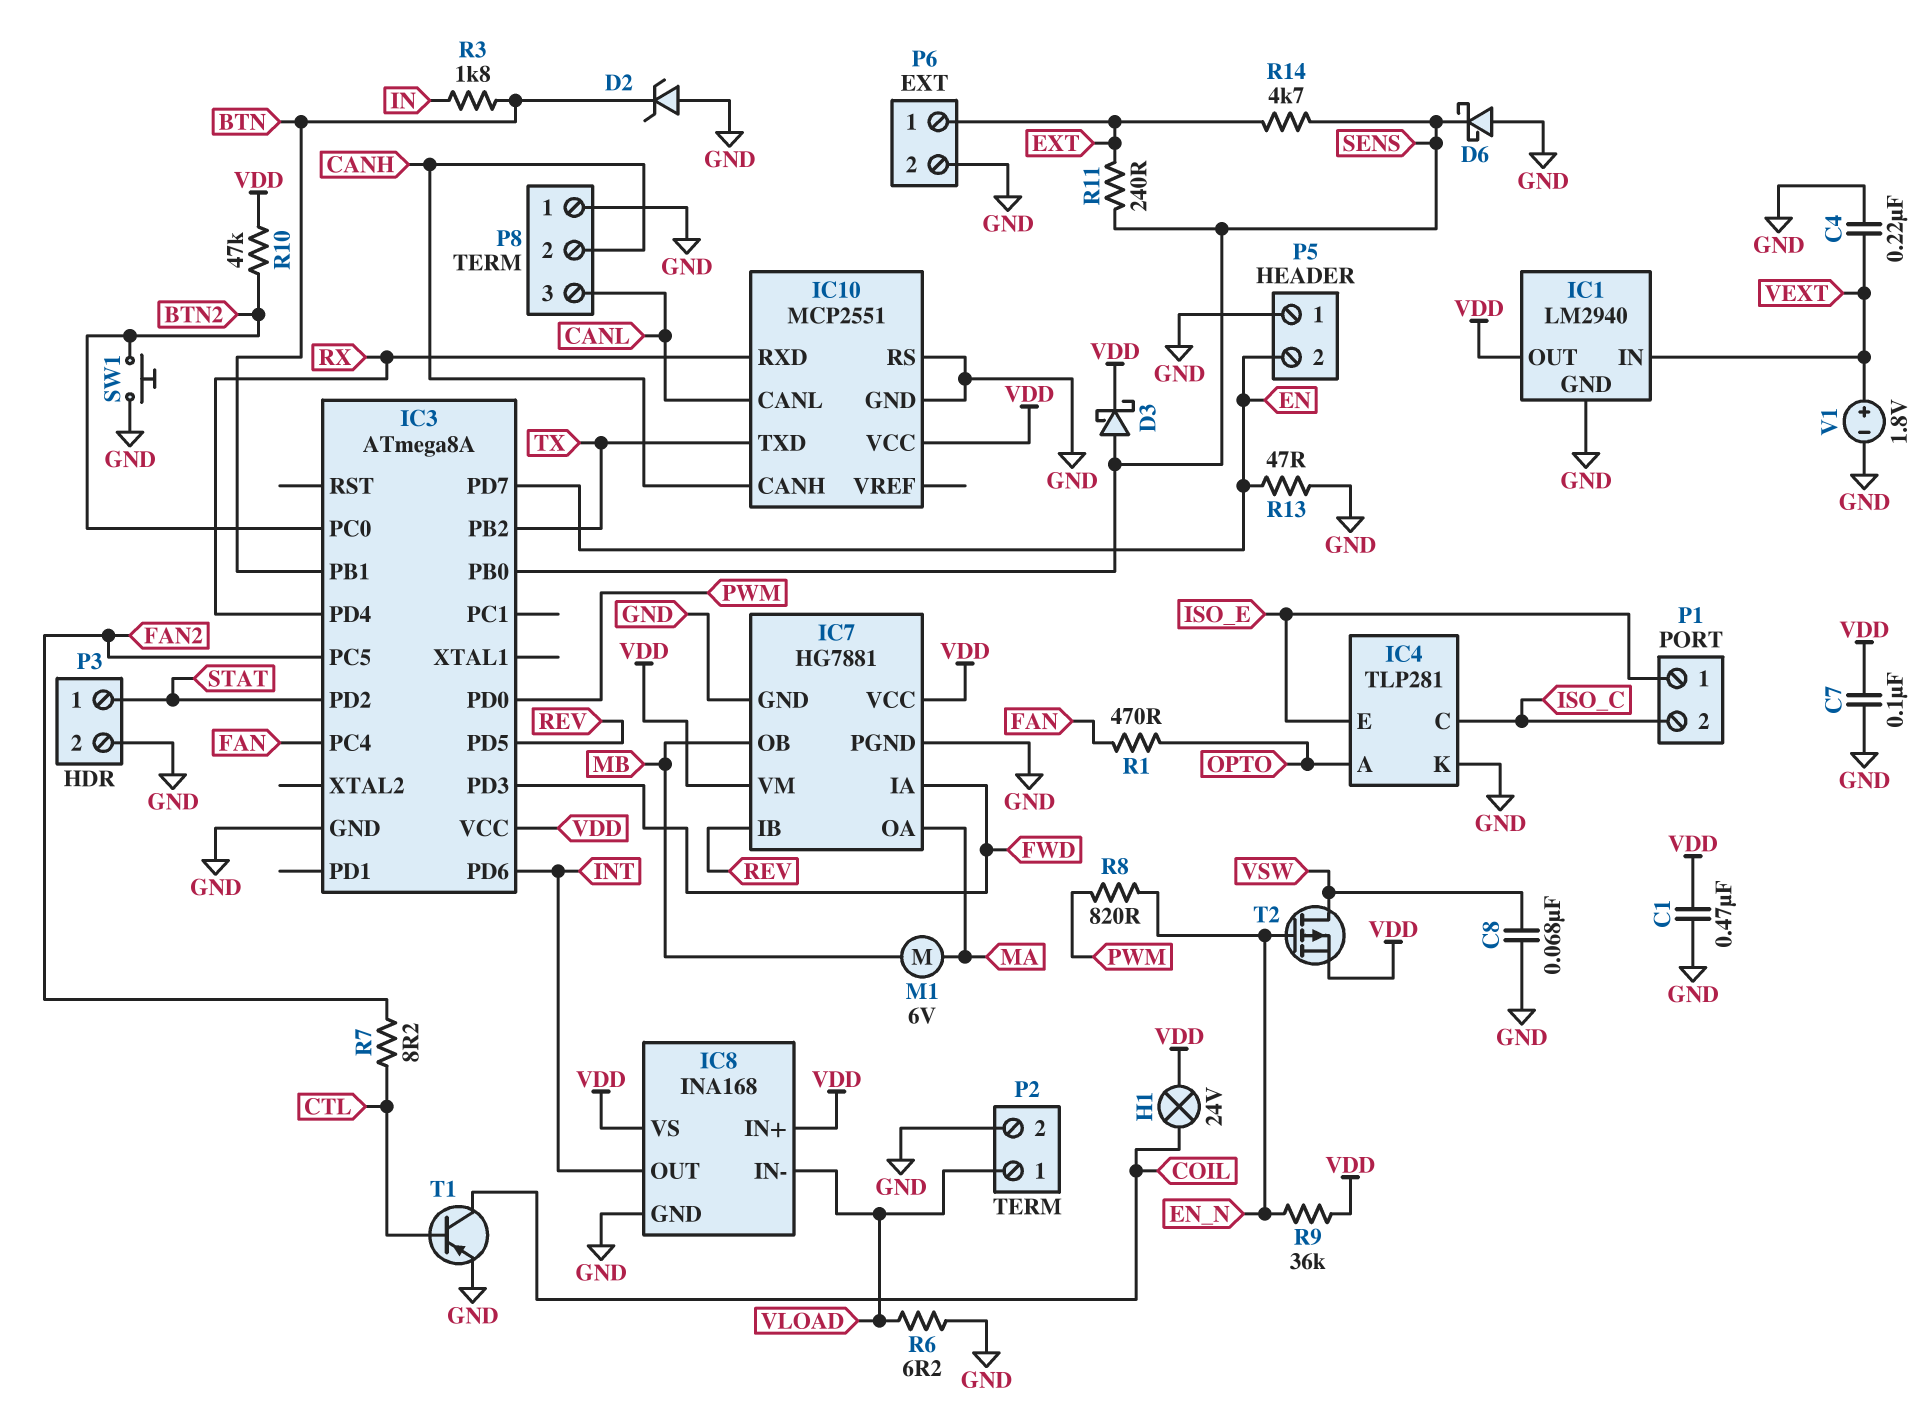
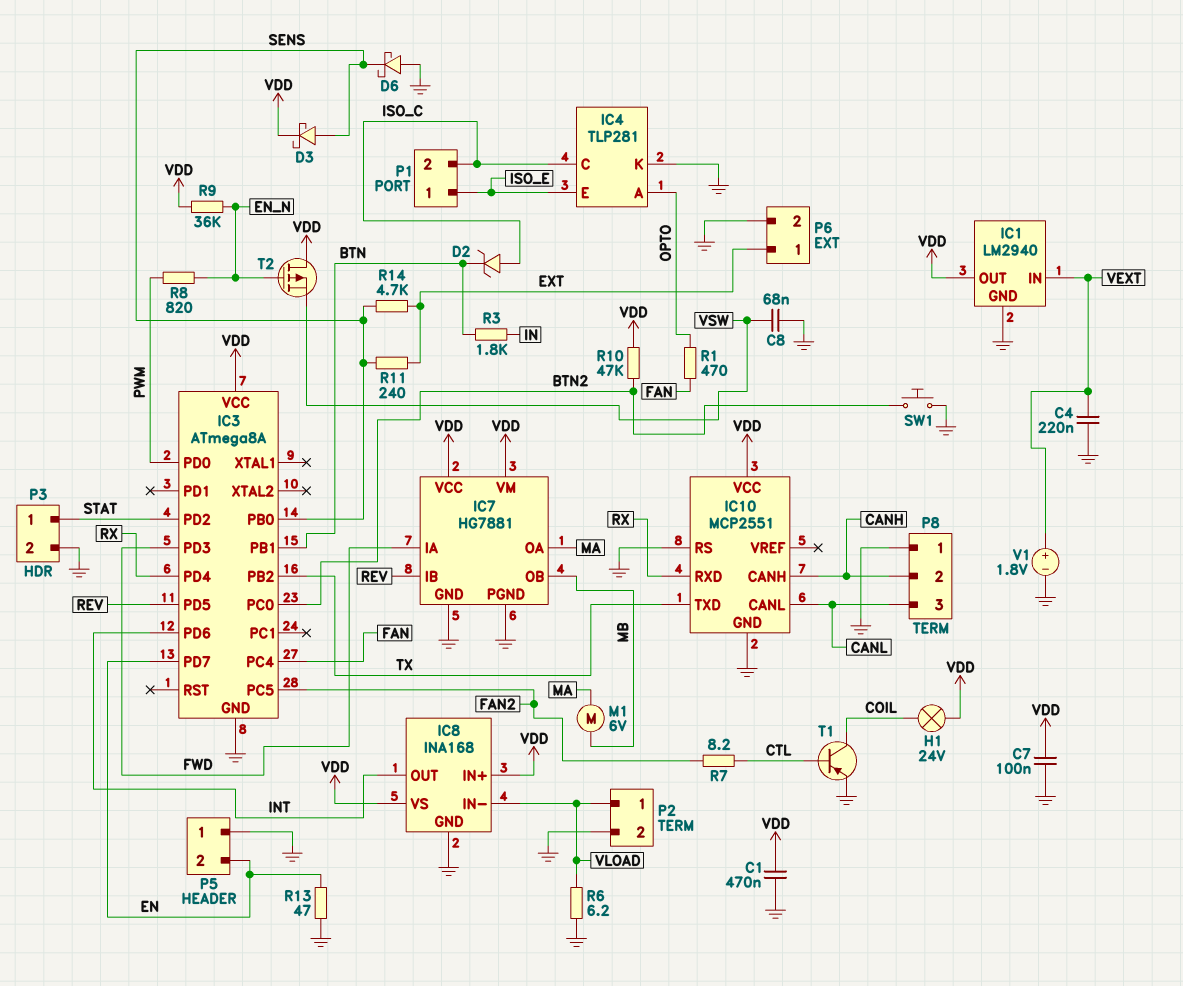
D2: zener (A GND, K BTN) -> zener (A ISO_C, K BTN)
T2: PMOS (G EN_N, D VSW, S VDD) -> PMOS (G EN_N, D VDD, S VSW)

